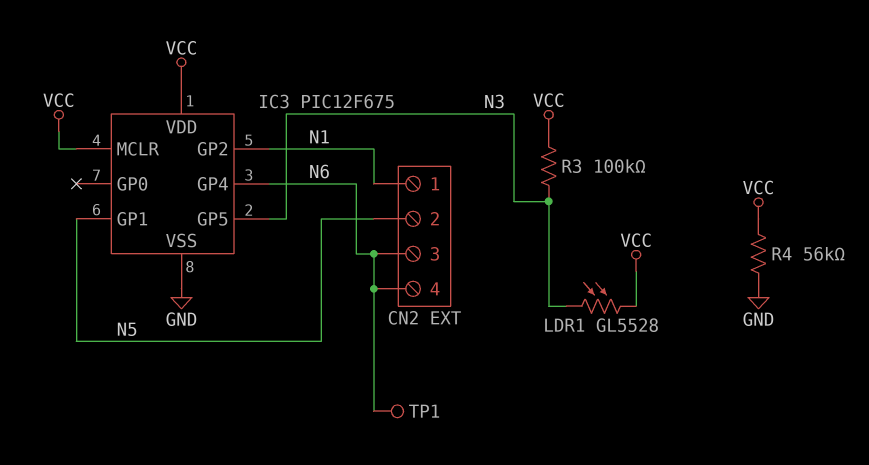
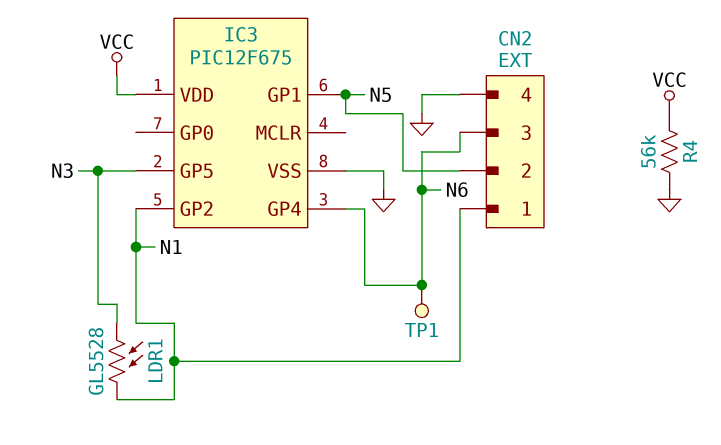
CN2 pin 4: N6 -> GND
IC3 pin MCLR: VCC -> none
LDR1: GL5528 (N3, VCC) -> GL5528 (N1, N3)
R3: 100k (N3, VCC) -> none

